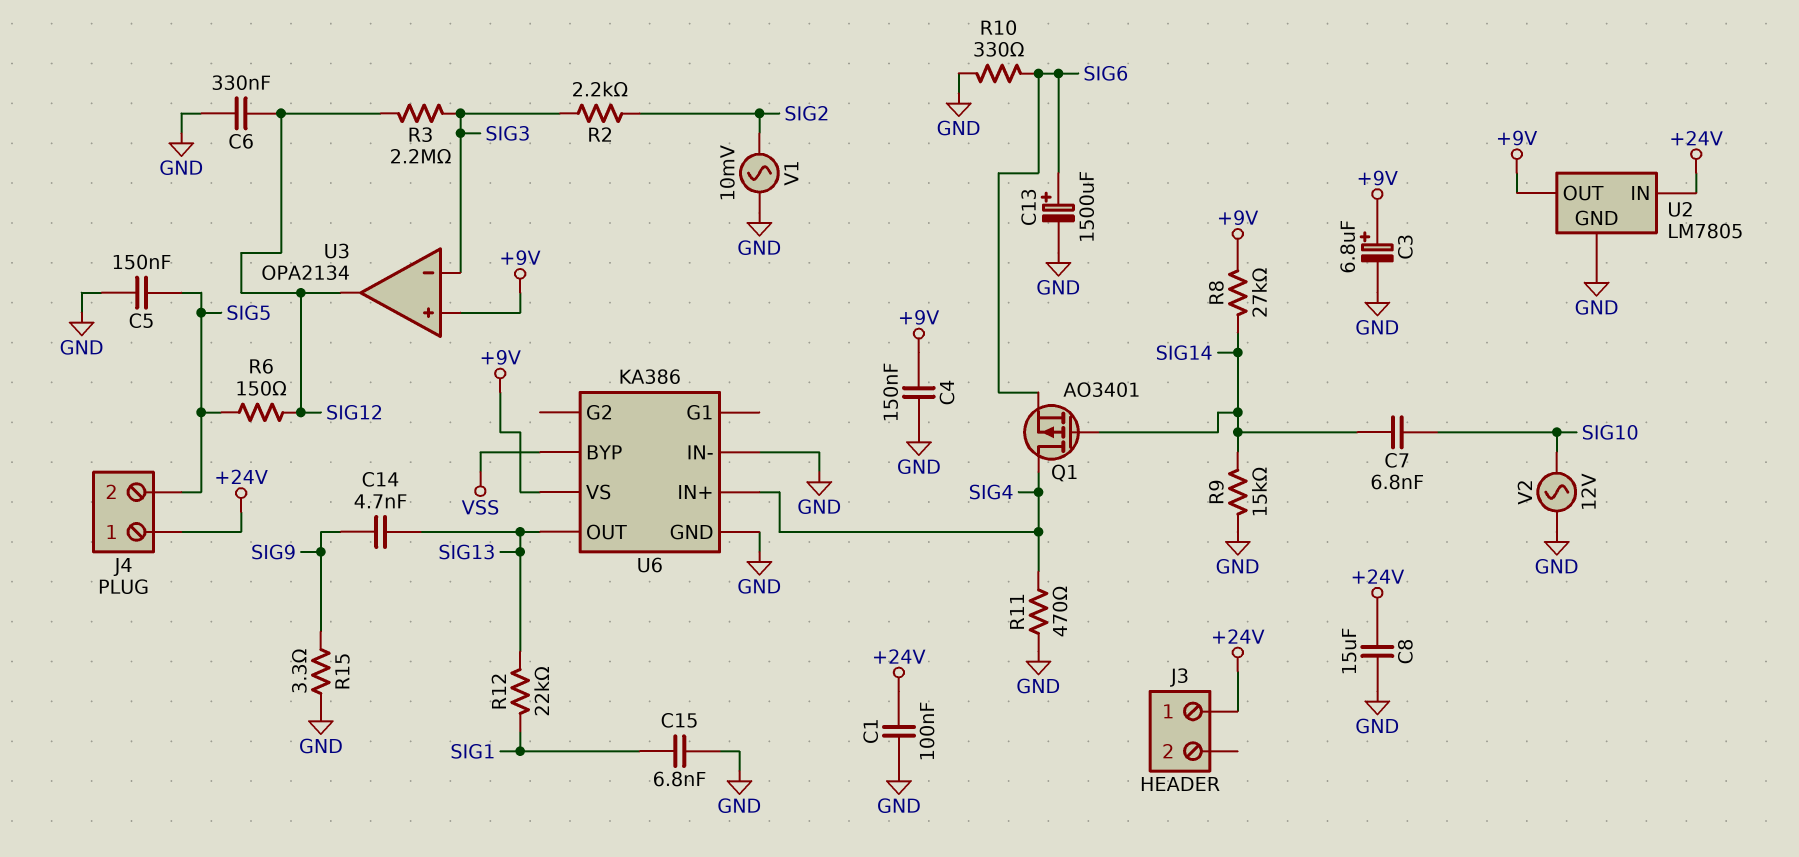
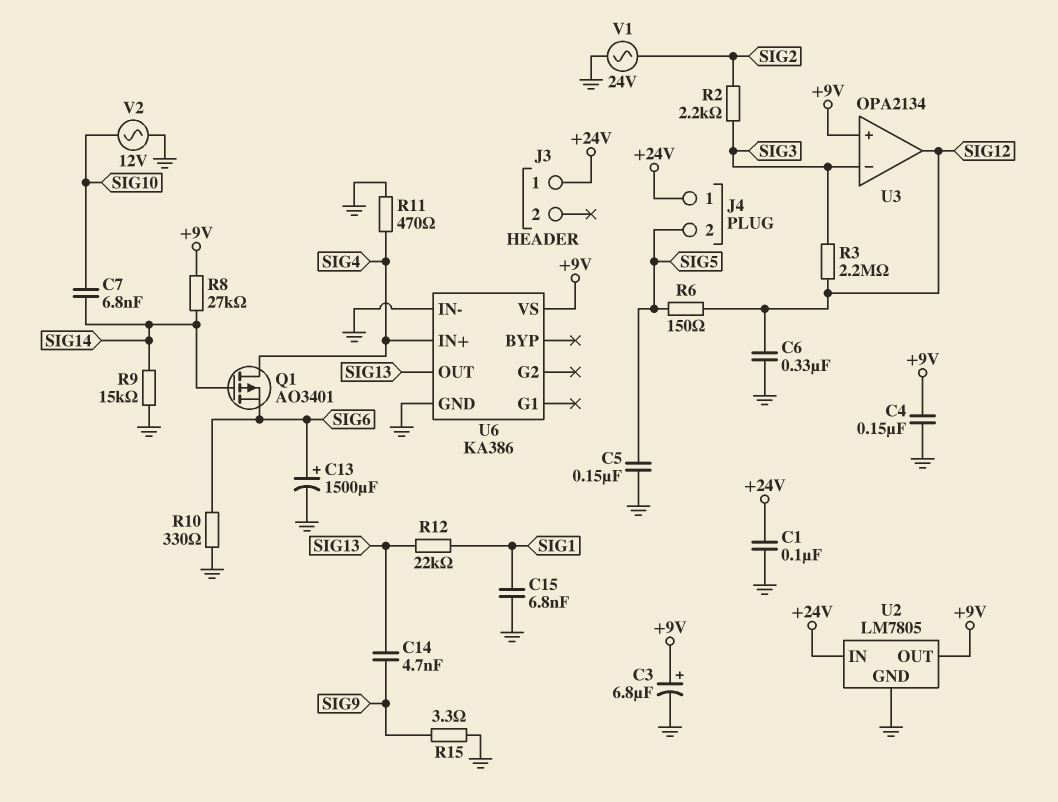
C8: 15uF (+24V, GND) -> none
U6 pin BYP: VSS -> none
V1: AC 10mV (GND, SIG2) -> AC 24V (GND, SIG2)

